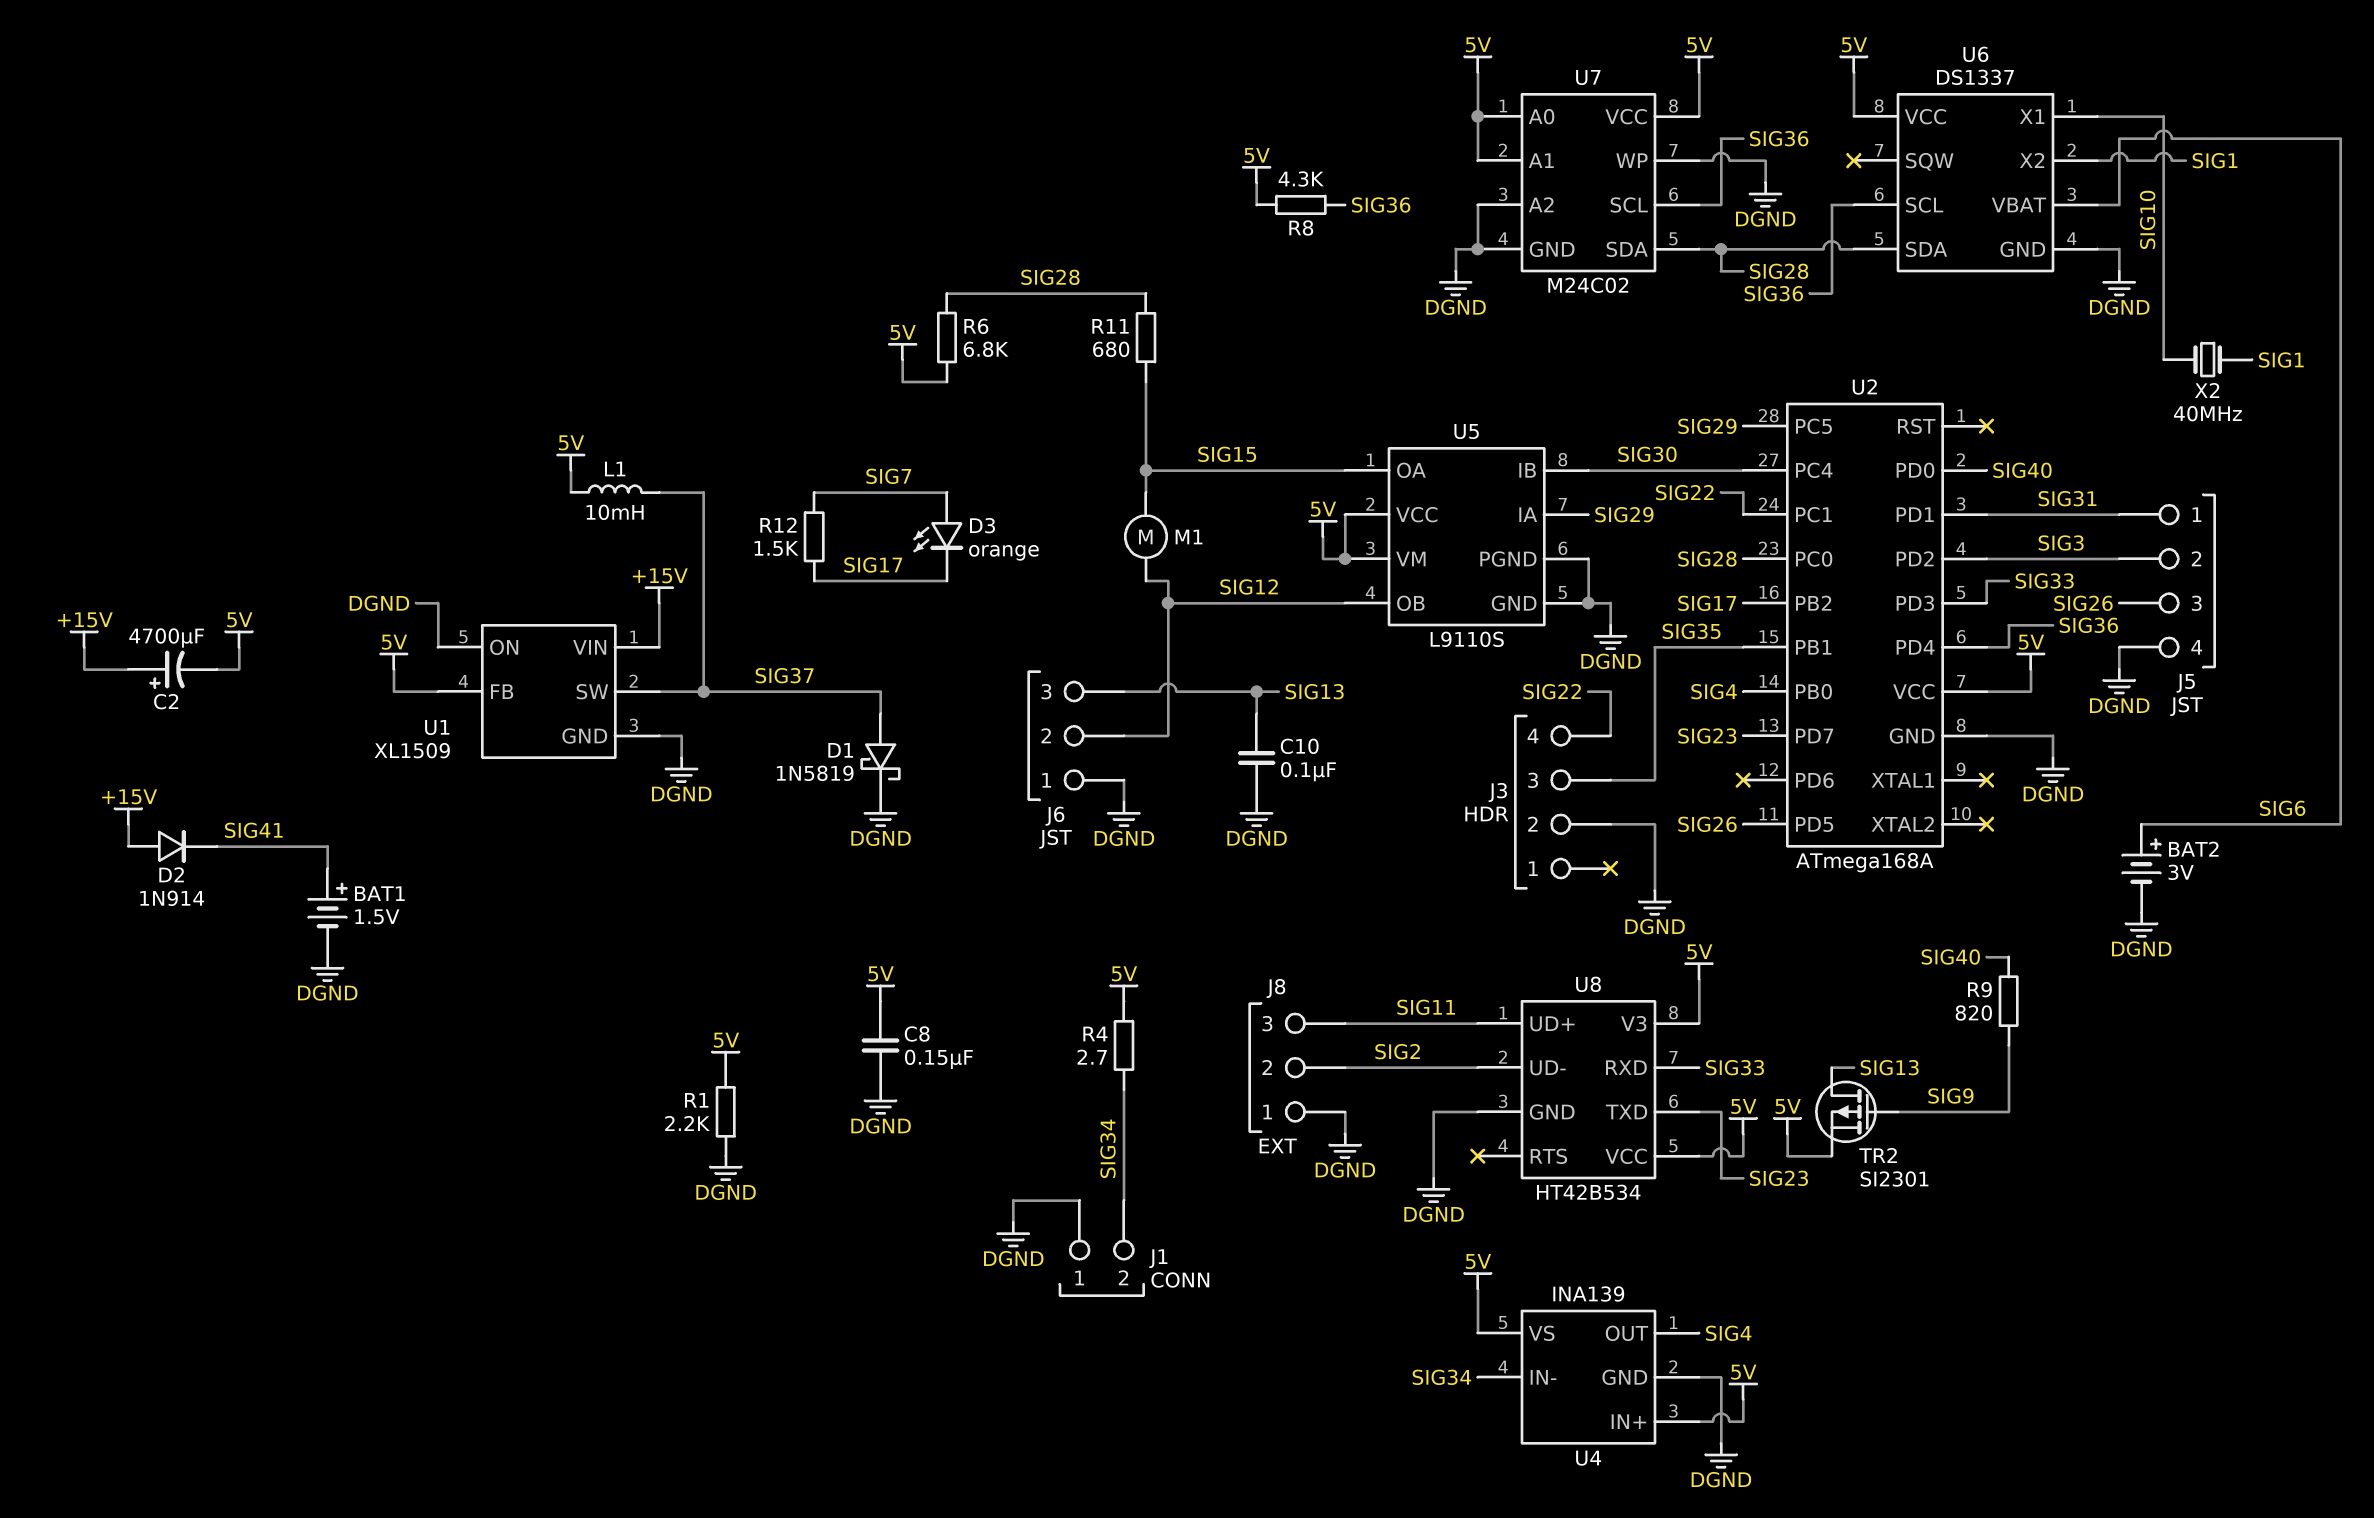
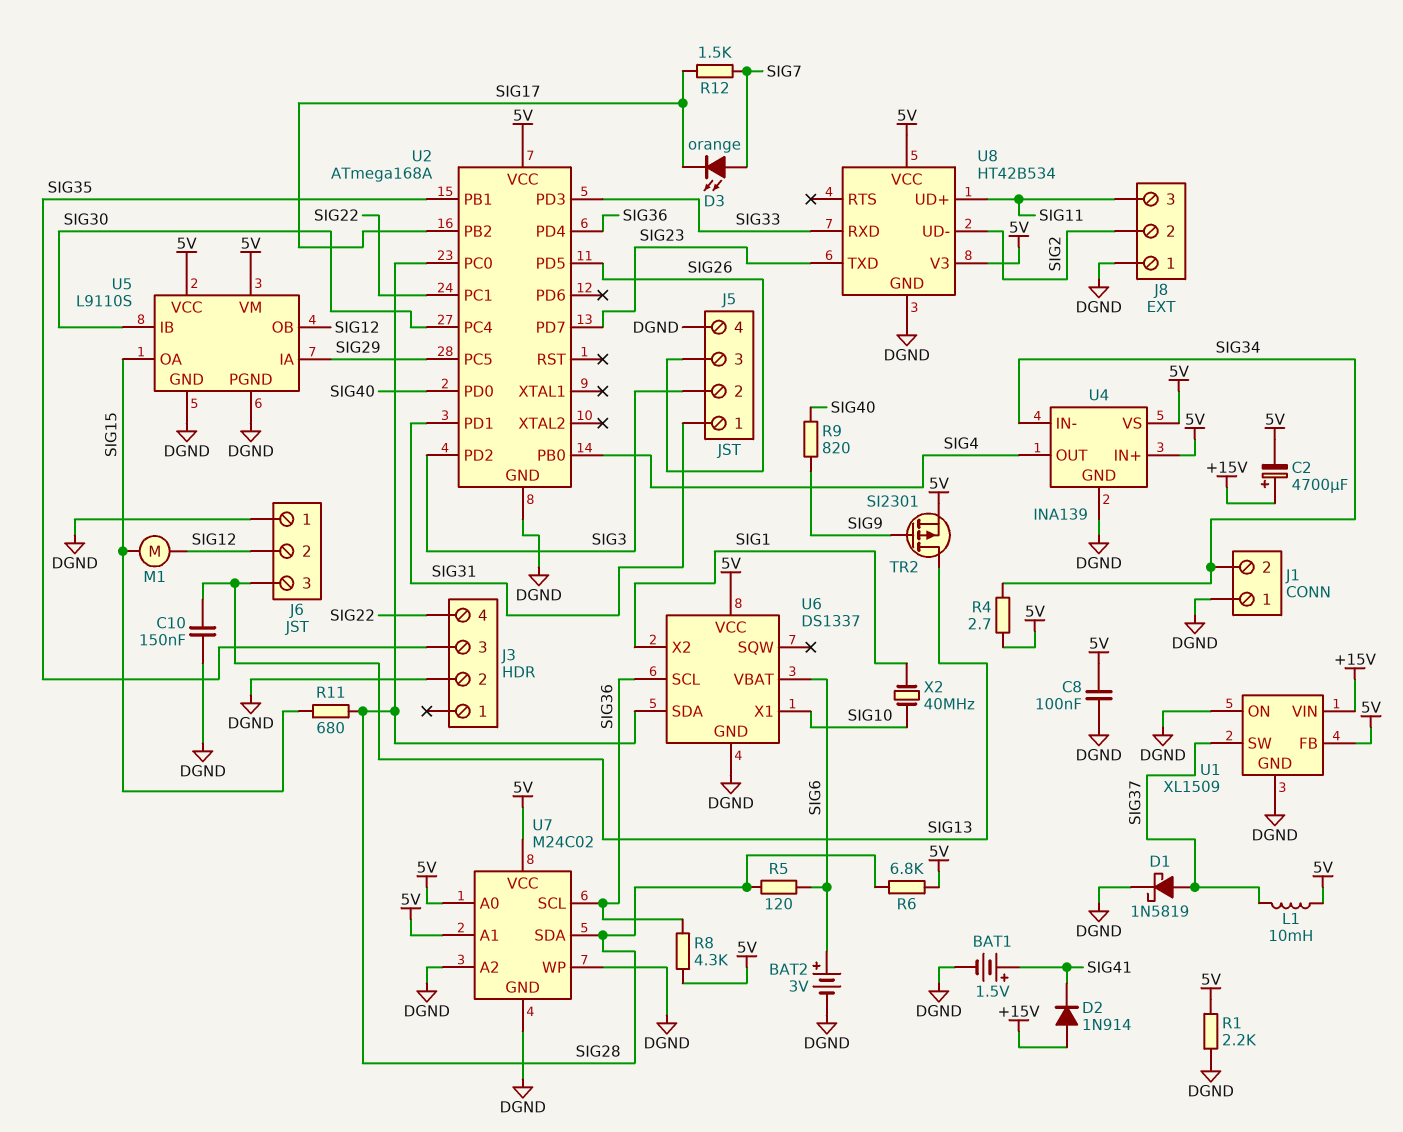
C8: 150nF (5V, DGND) -> 100nF (5V, DGND)
C10: 100nF (DGND, SIG13) -> 150nF (DGND, SIG13)
R5: none -> 120 (SIG6, SIG28)

